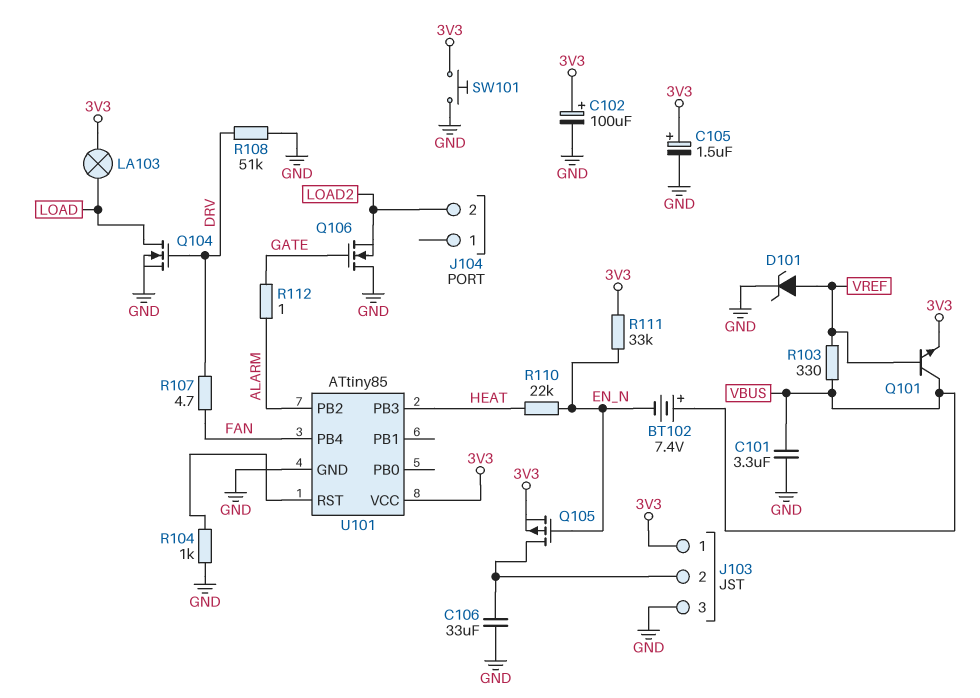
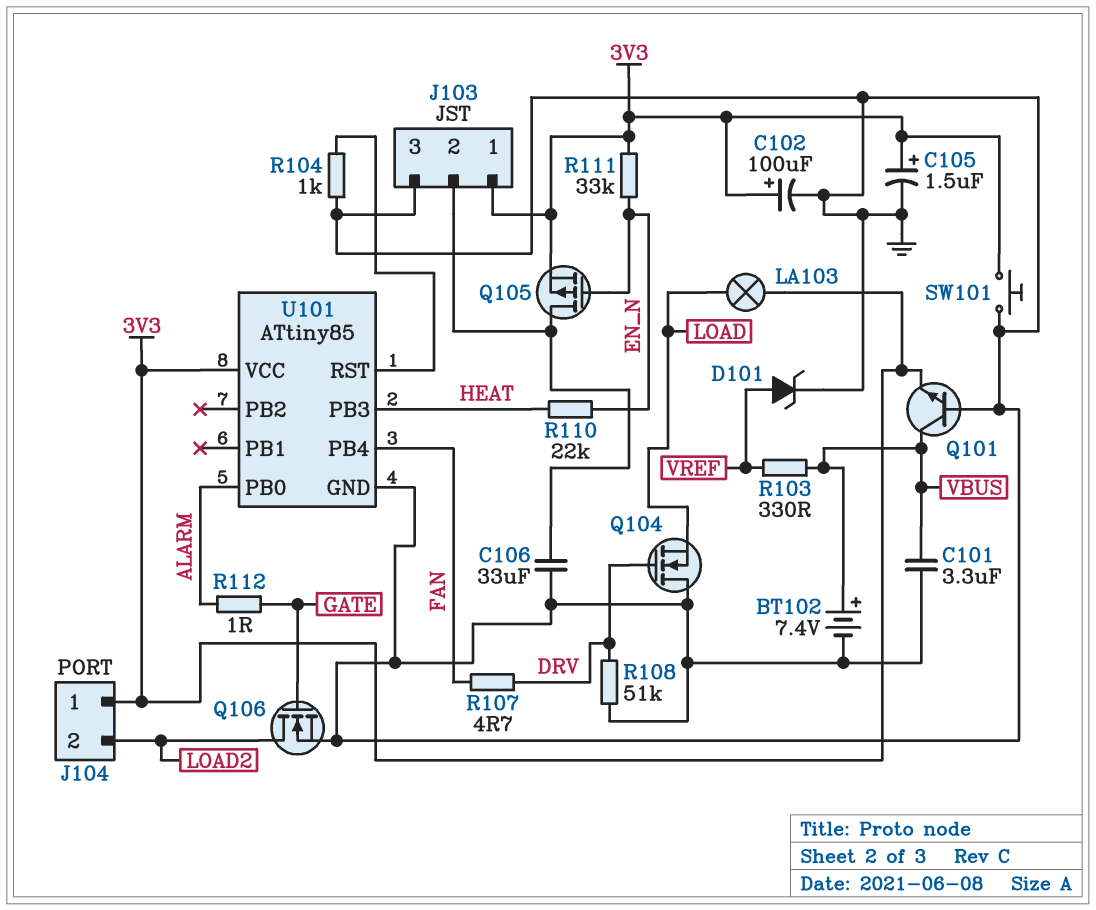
BT102: 7.4V (plus VBUS, minus EN_N) -> 7.4V (plus VBUS, minus GND)
J104 pin 1: none -> 3V3
Q101: NPN (B VREF, C VBUS, E 3V3) -> NPN (B GND, C VBUS, E 3V3)
Q104: NMOS (G DRV, D LOAD, S GND) -> NMOS (G DRV, D GND, S LOAD)
Q106: NMOS (G GATE, D GND, S LOAD2) -> NMOS (G GATE, D LOAD2, S GND)
U101 pin PB0: none -> ALARM
U101 pin PB2: ALARM -> none

